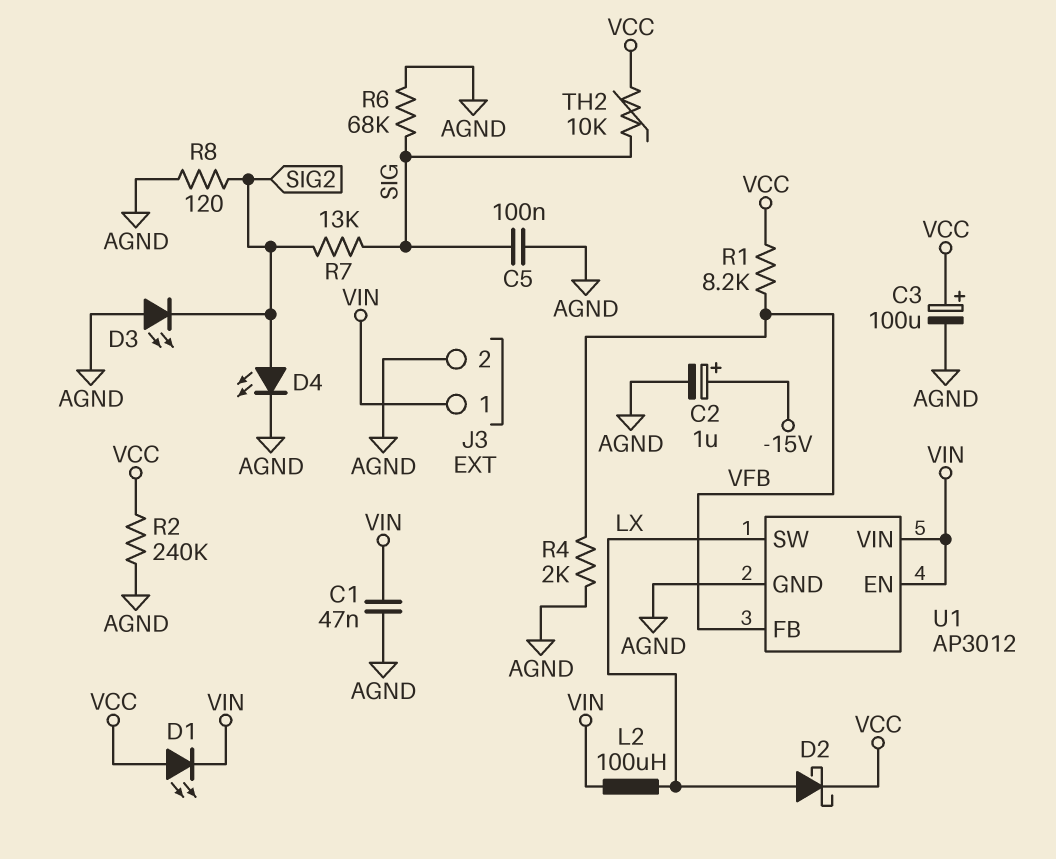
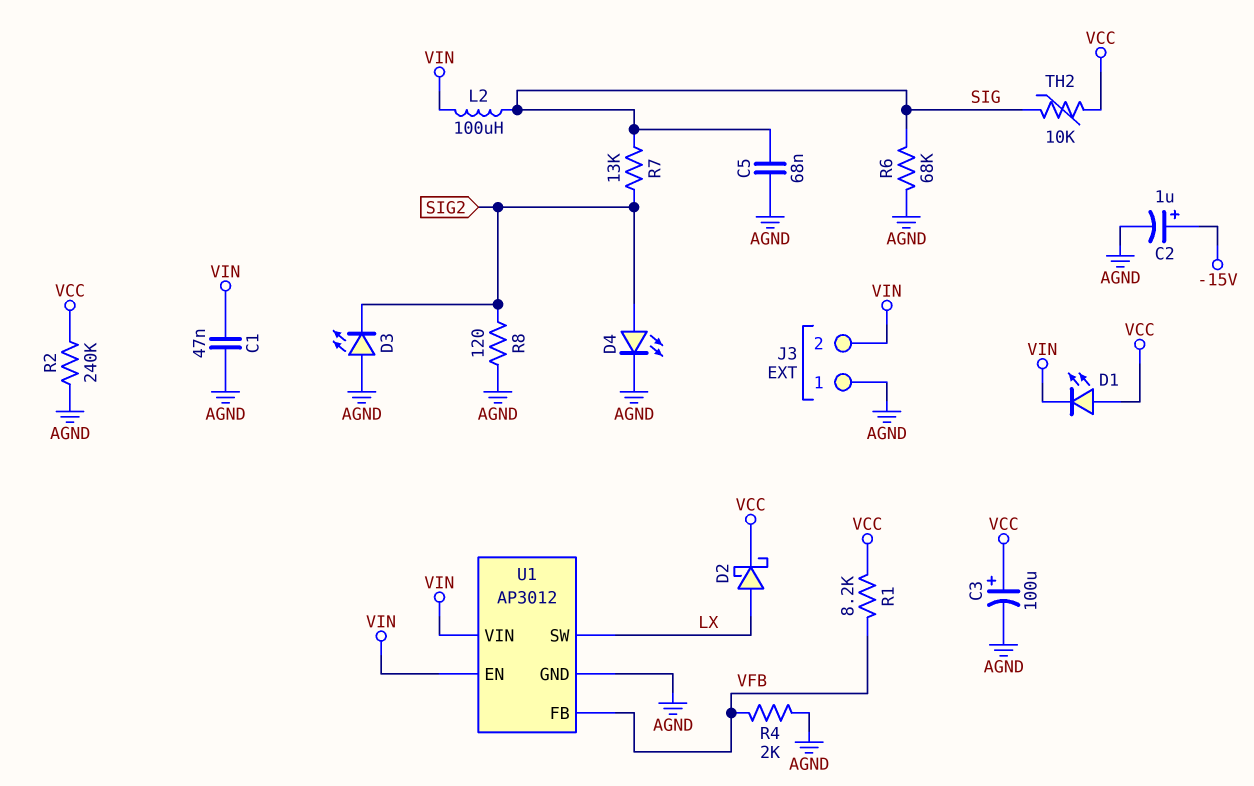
C5: 100nF (AGND, SIG) -> 68nF (AGND, SIG)
J3 pin 1: VIN -> AGND
J3 pin 2: AGND -> VIN
L2: 100uH (LX, VIN) -> 100uH (SIG, VIN)

